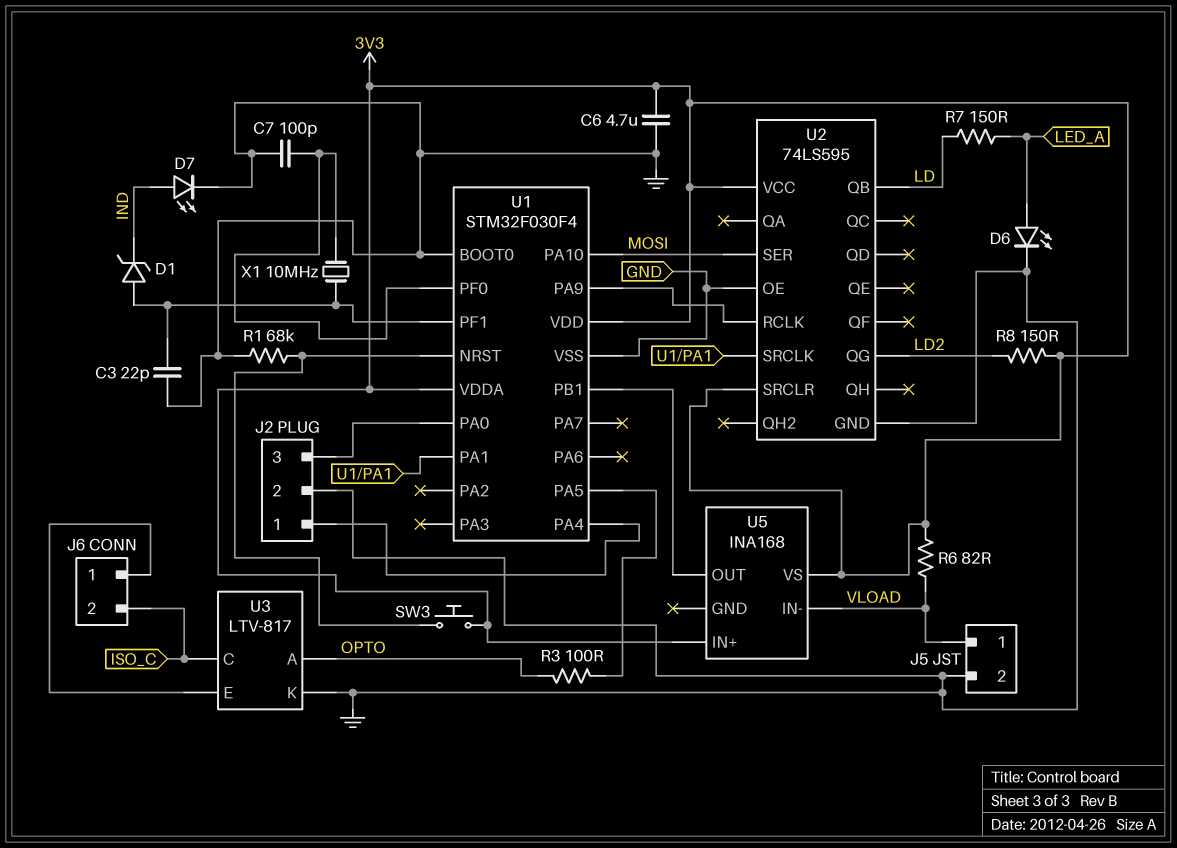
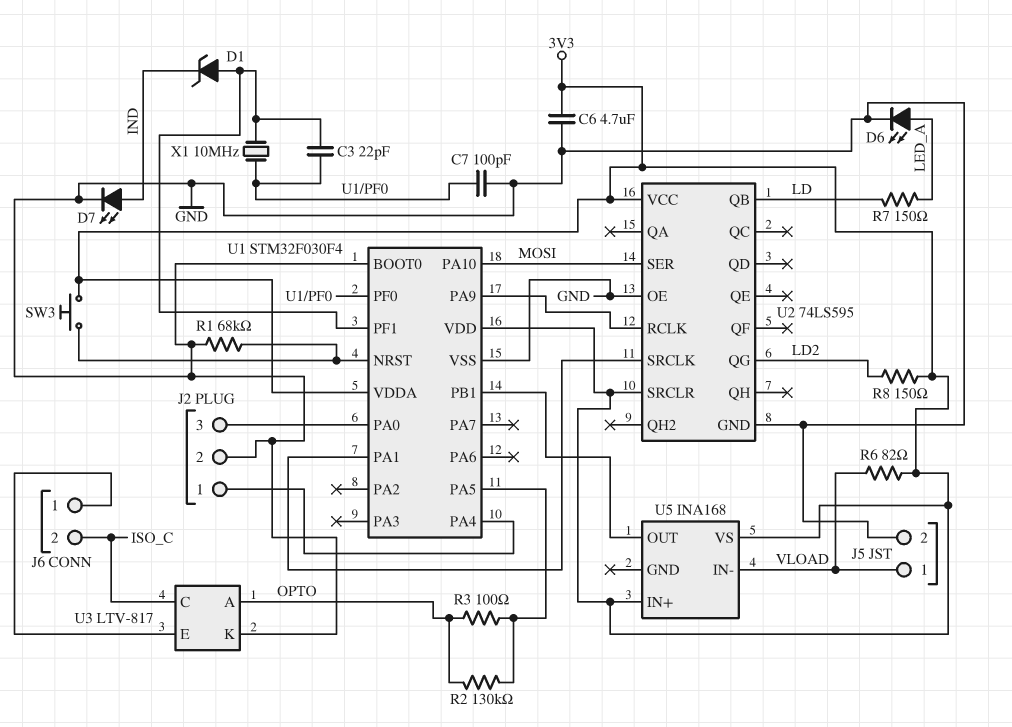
C3: 22pF (GND, U1/PF1) -> 22pF (U1/PF0, U1/PF1)
R2: none -> 130k (OPTO, U1/PA5)

